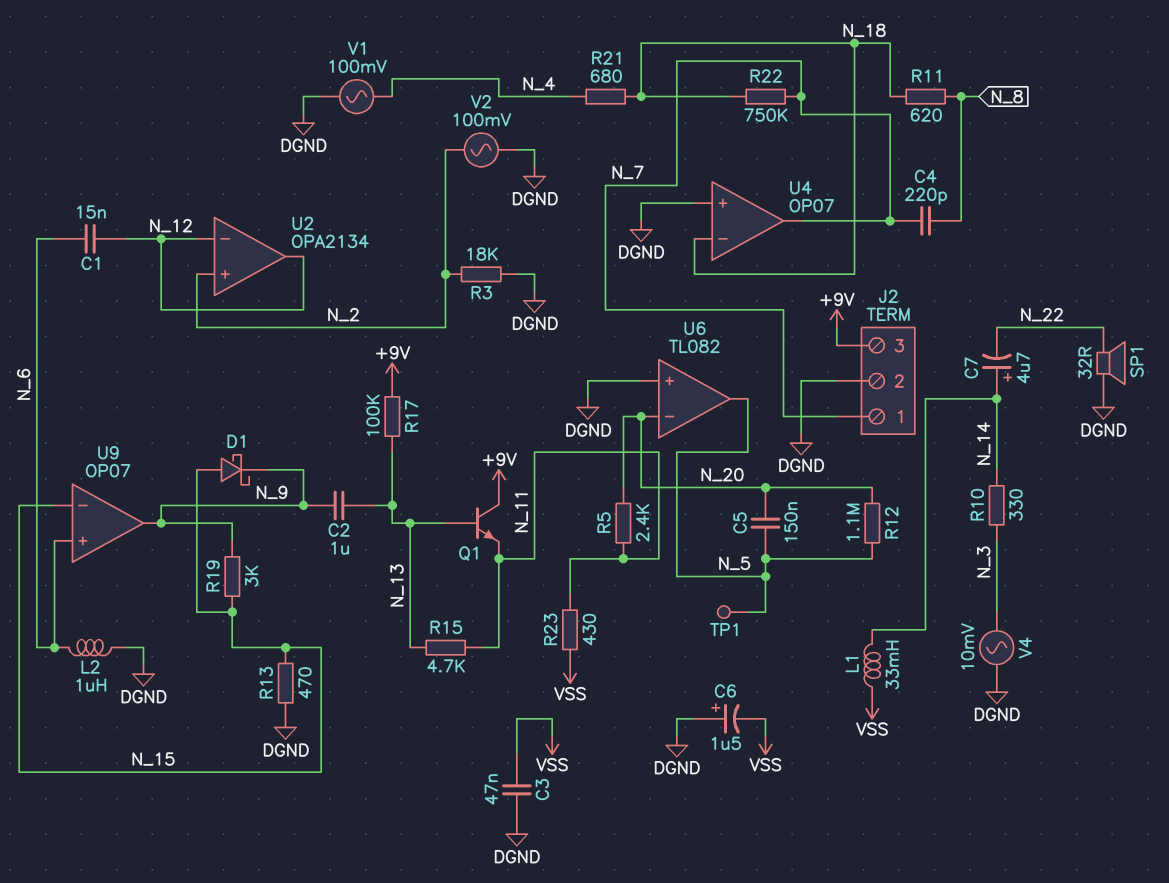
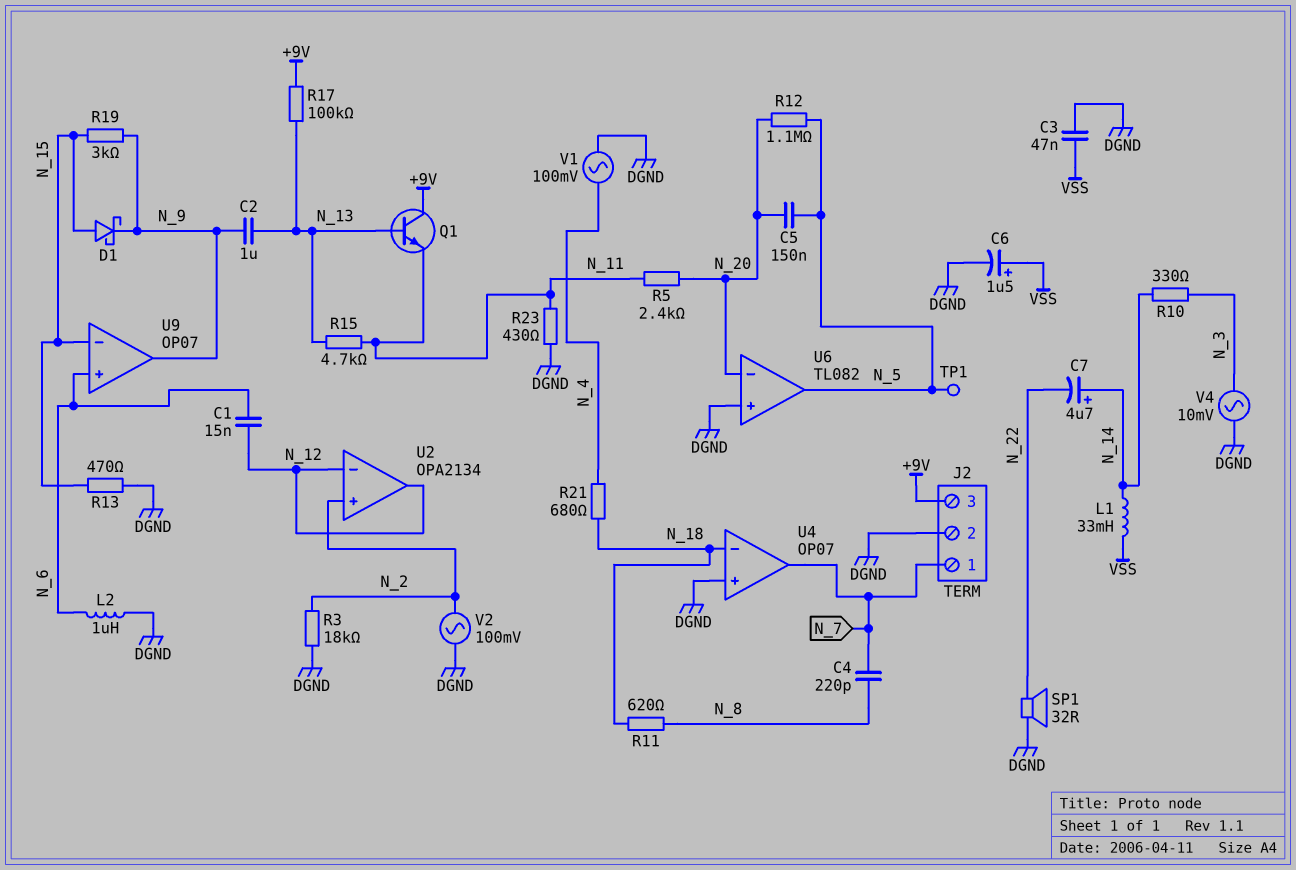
C6: 1.5uF (plus DGND, minus VSS) -> 1.5uF (plus VSS, minus DGND)
R22: 750k (N_7, N_18) -> none
R23: 430 (N_11, VSS) -> 430 (DGND, N_11)

